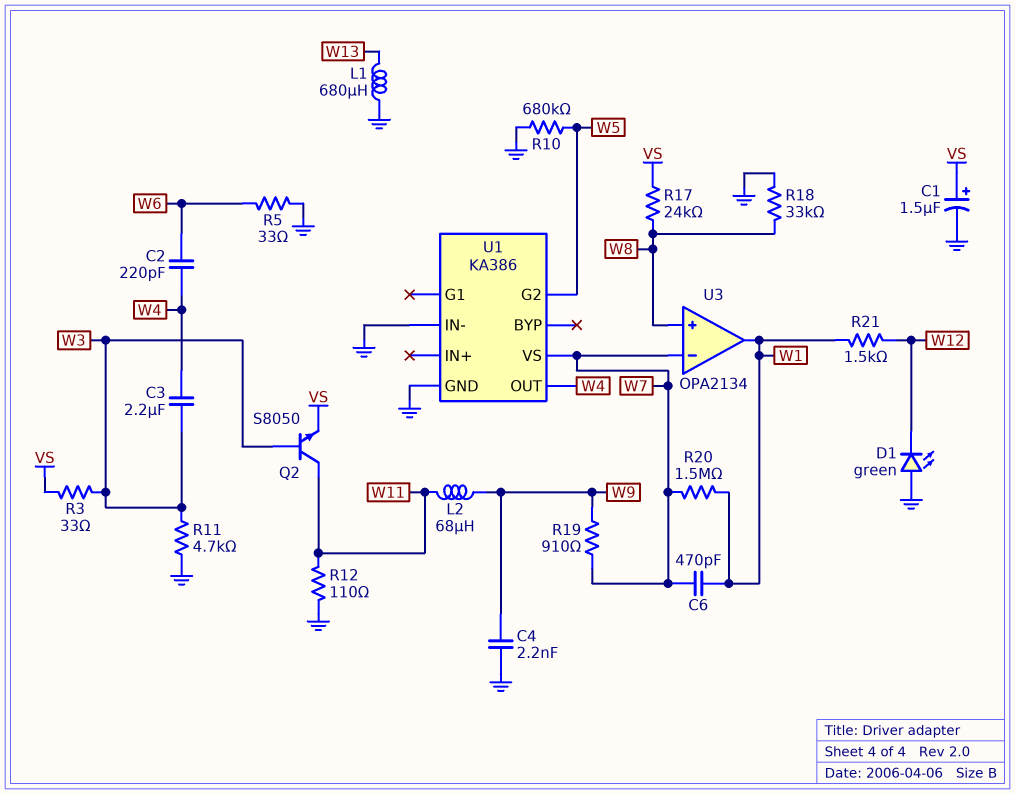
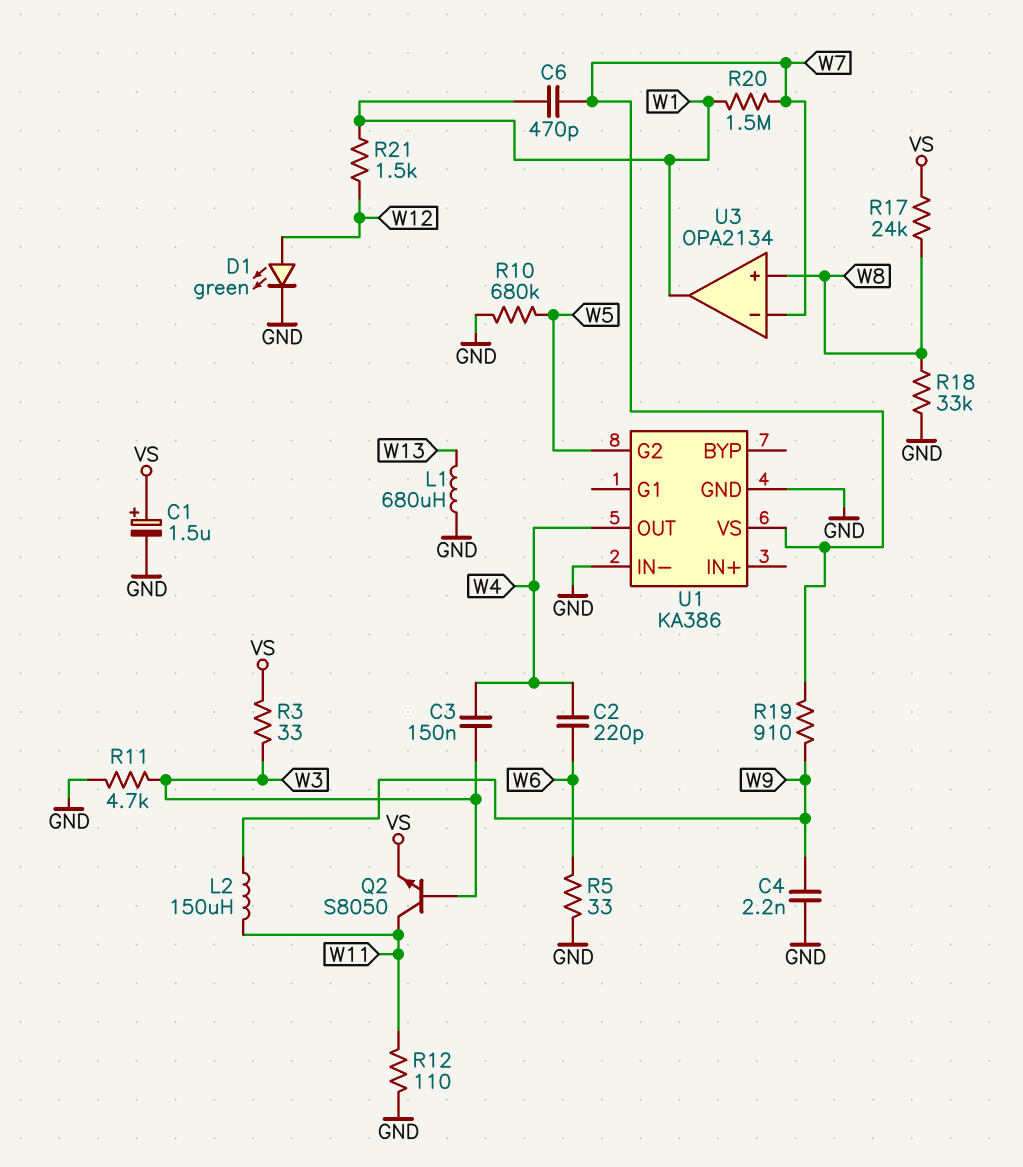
C3: 2.2uF (W3, W4) -> 150nF (W3, W4)
D1: LED green (A GND, K W12) -> LED green (A W12, K GND)
L2: 68uH (W9, W11) -> 150uH (W9, W11)

